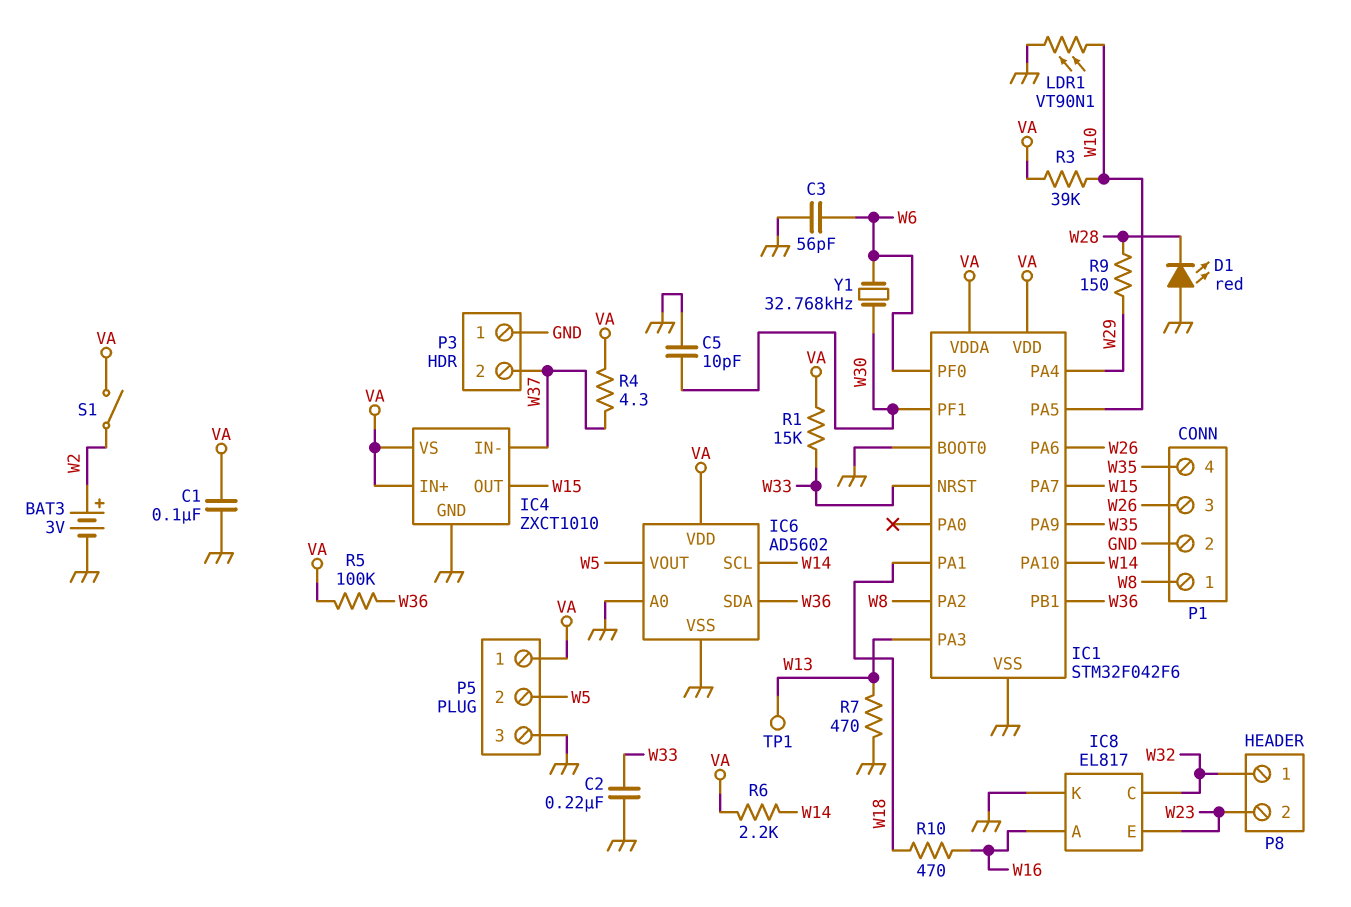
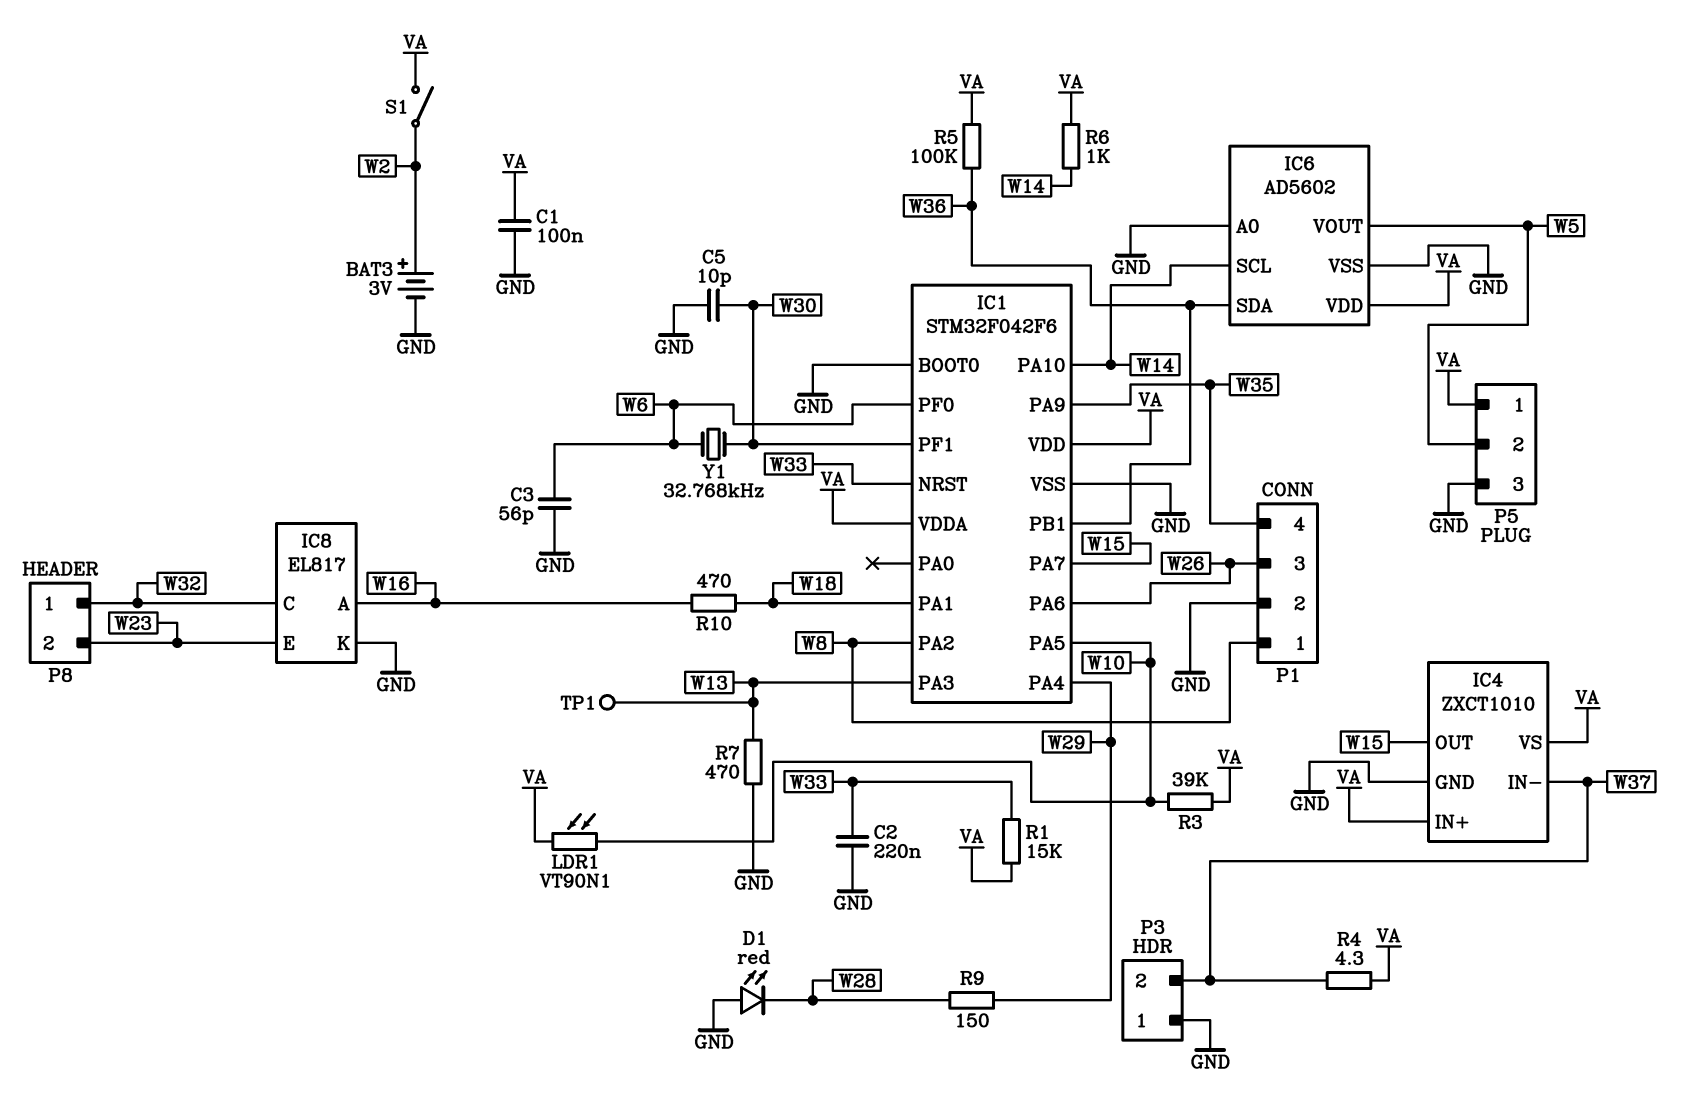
LDR1: VT90N1 (GND, W10) -> VT90N1 (VA, W10)
R6: 2.2k (VA, W14) -> 1k (VA, W14)

